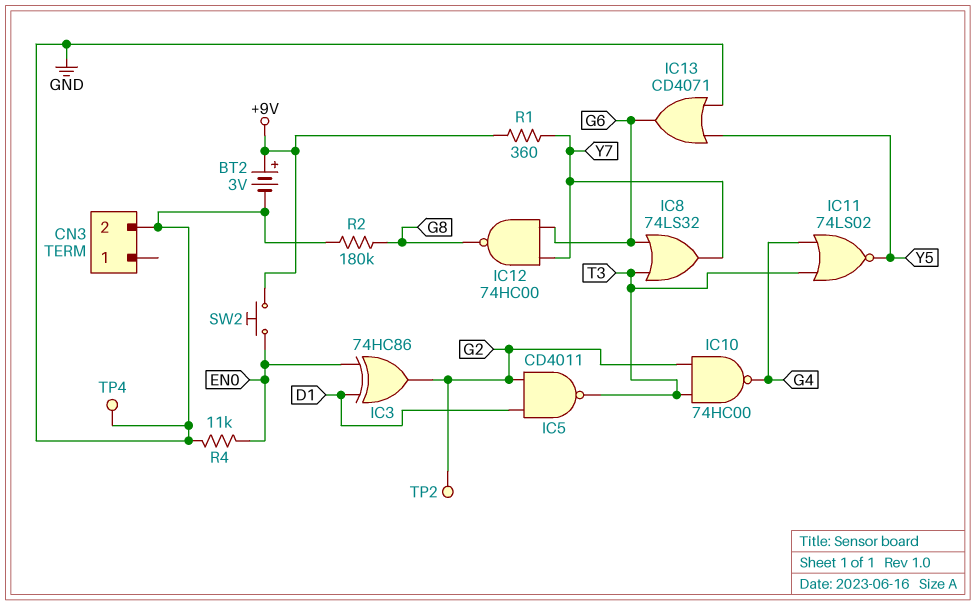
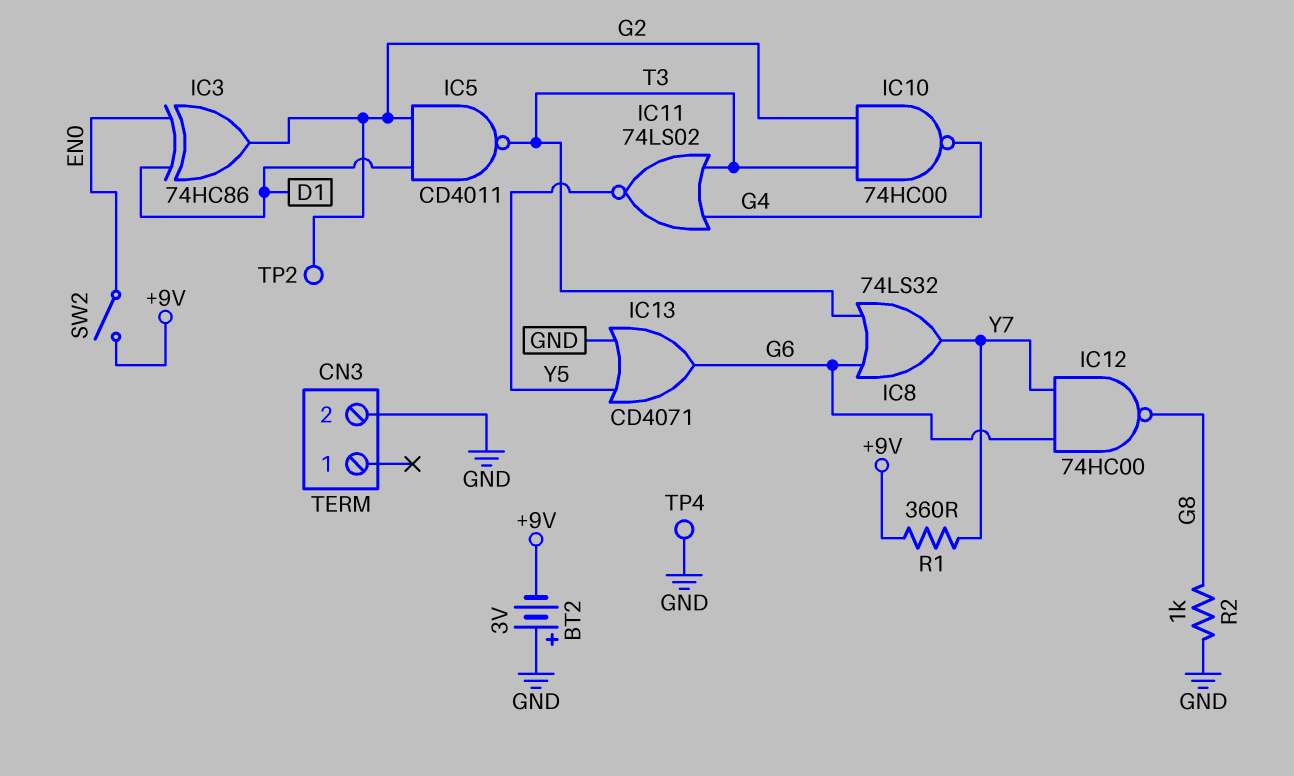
BT2: 3V (plus +9V, minus GND) -> 3V (plus GND, minus +9V)
R2: 180k (G8, GND) -> 1k (G8, GND)
R4: 11k (EN0, GND) -> none
SW2: button (+9V, EN0) -> switch (+9V, EN0)

